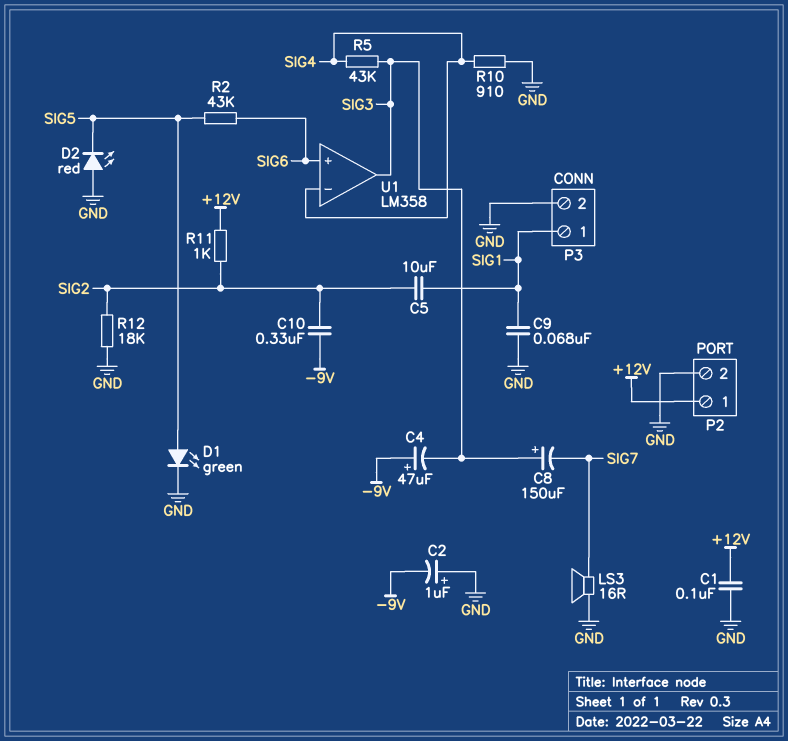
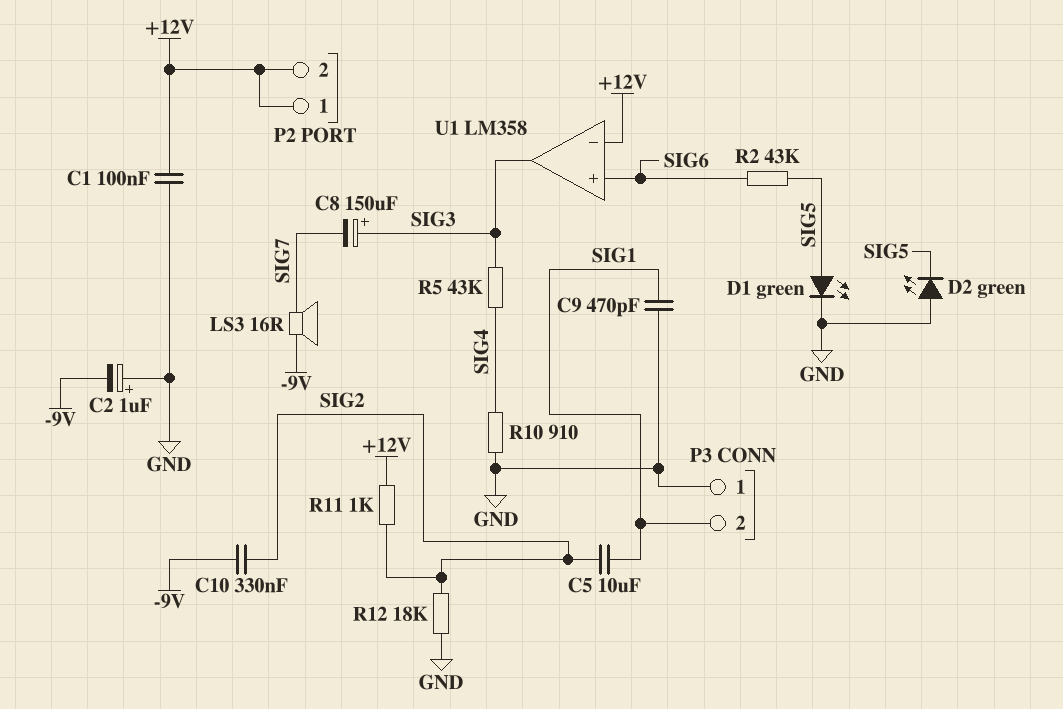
C4: 47uF (plus -9V, minus SIG3) -> none
C9: 68nF (GND, SIG1) -> 470pF (GND, SIG1)
D2: LED red (A GND, K SIG5) -> LED green (A GND, K SIG5)
LS3: speaker 16R (GND, SIG7) -> speaker 16R (-9V, SIG7)
P2 pin 2: GND -> +12V
P3 pin 1: SIG1 -> GND
P3 pin 2: GND -> SIG1
U1 pin in-: SIG4 -> +12V

